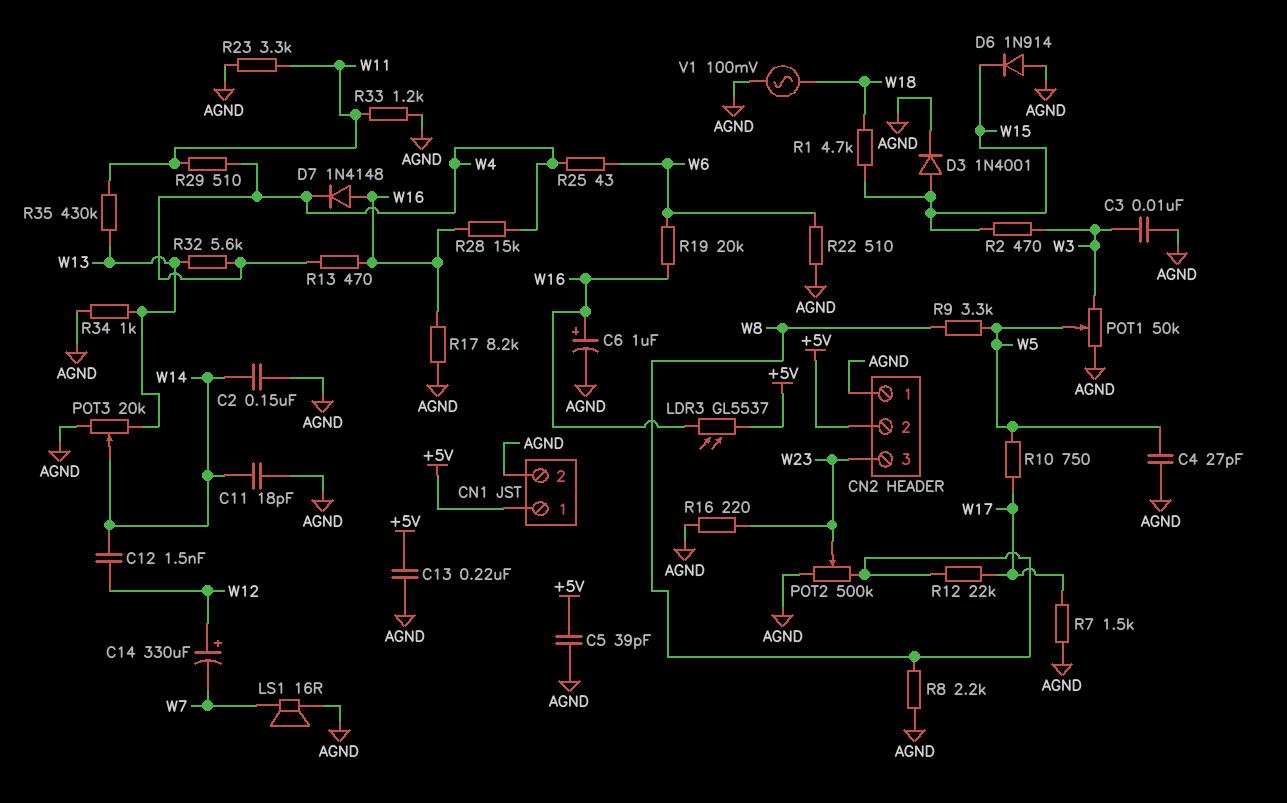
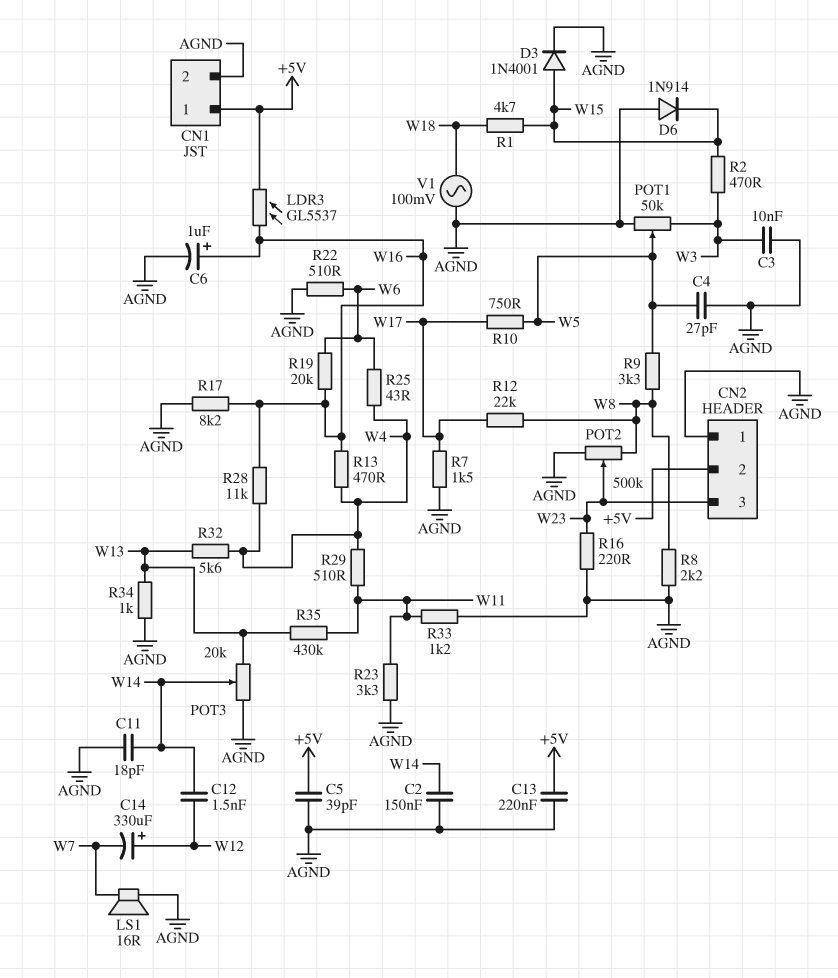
D7: diode 1N4148 (A W16, K W4) -> none
R28: 15k (W4, W16) -> 11k (W4, W16)

